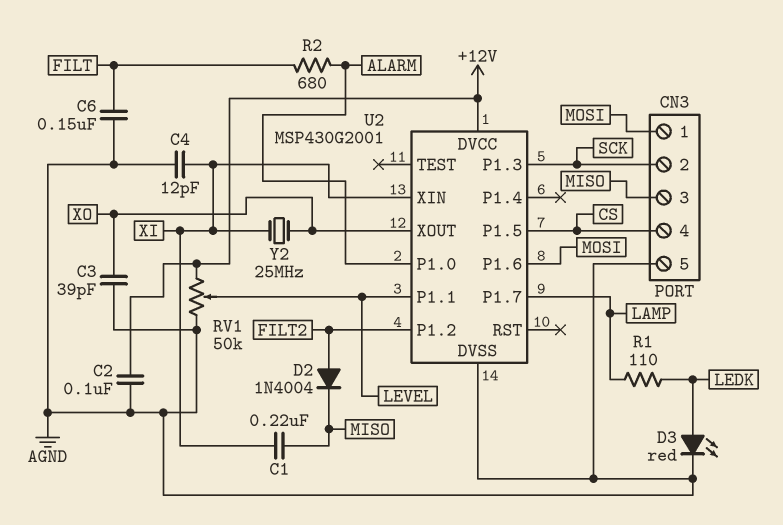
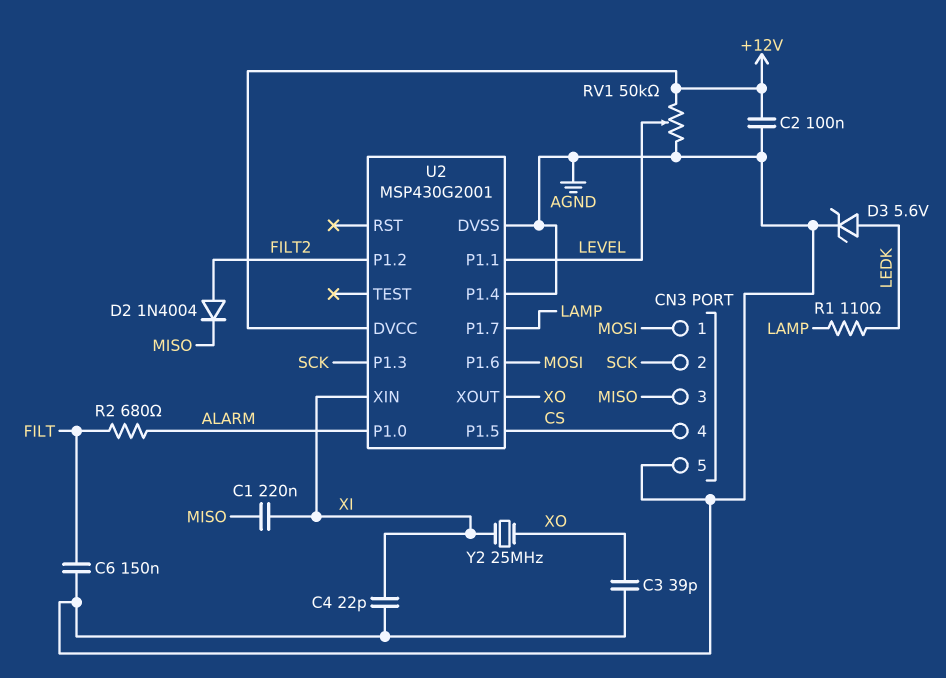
C4: 12pF (AGND, XI) -> 22pF (AGND, XI)
D3: LED red (A LEDK, K AGND) -> zener 5.6V (A LEDK, K AGND)
U2 pin P1.4: none -> AGND

